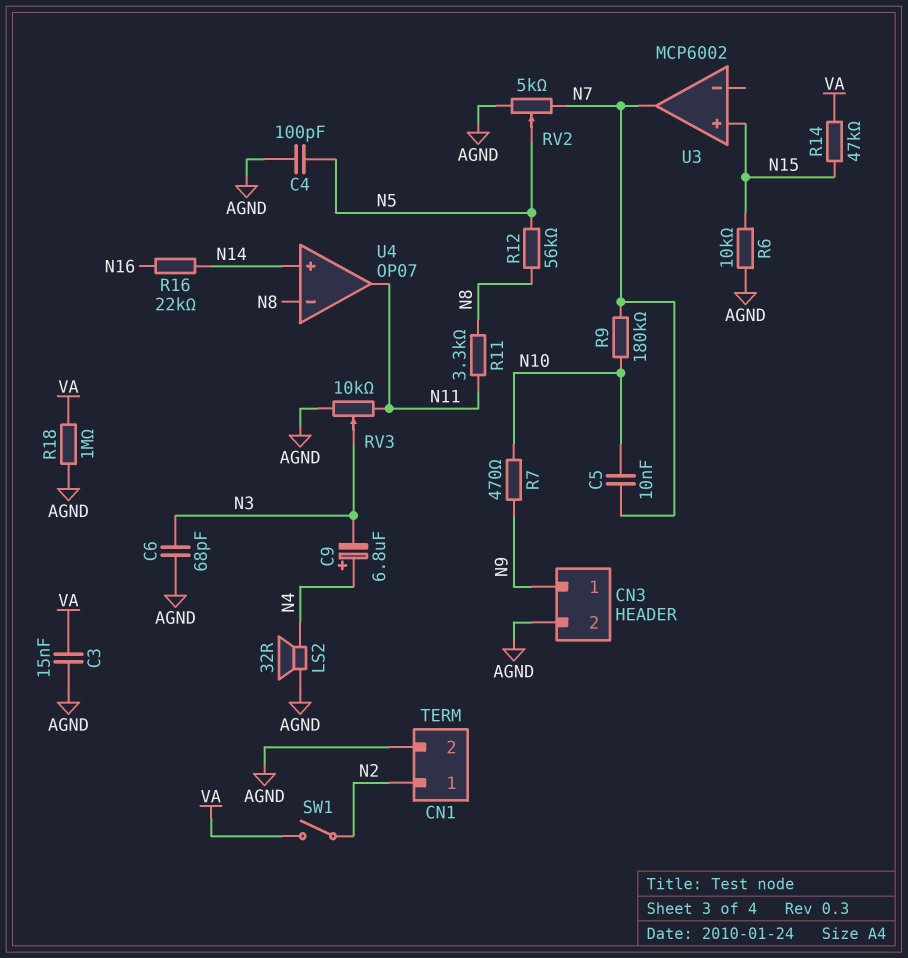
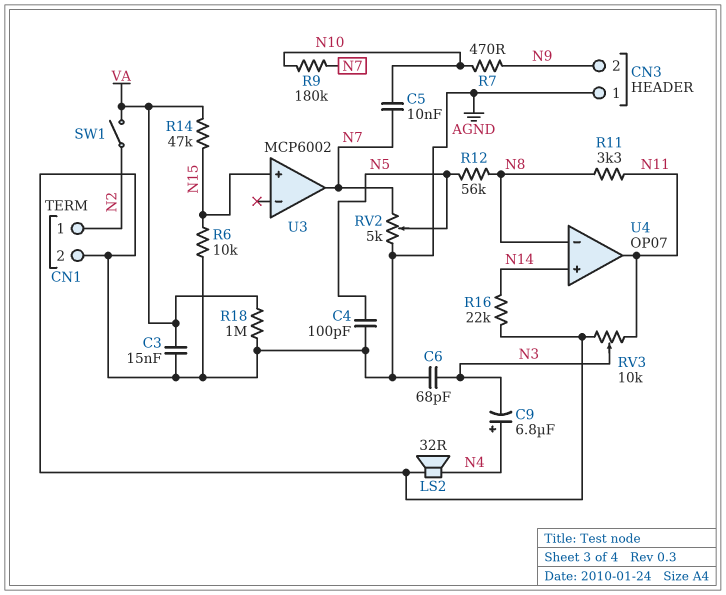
CN3 pin 1: N9 -> AGND
CN3 pin 2: AGND -> N9
R16: 22k (N14, N16) -> 22k (AGND, N14)

